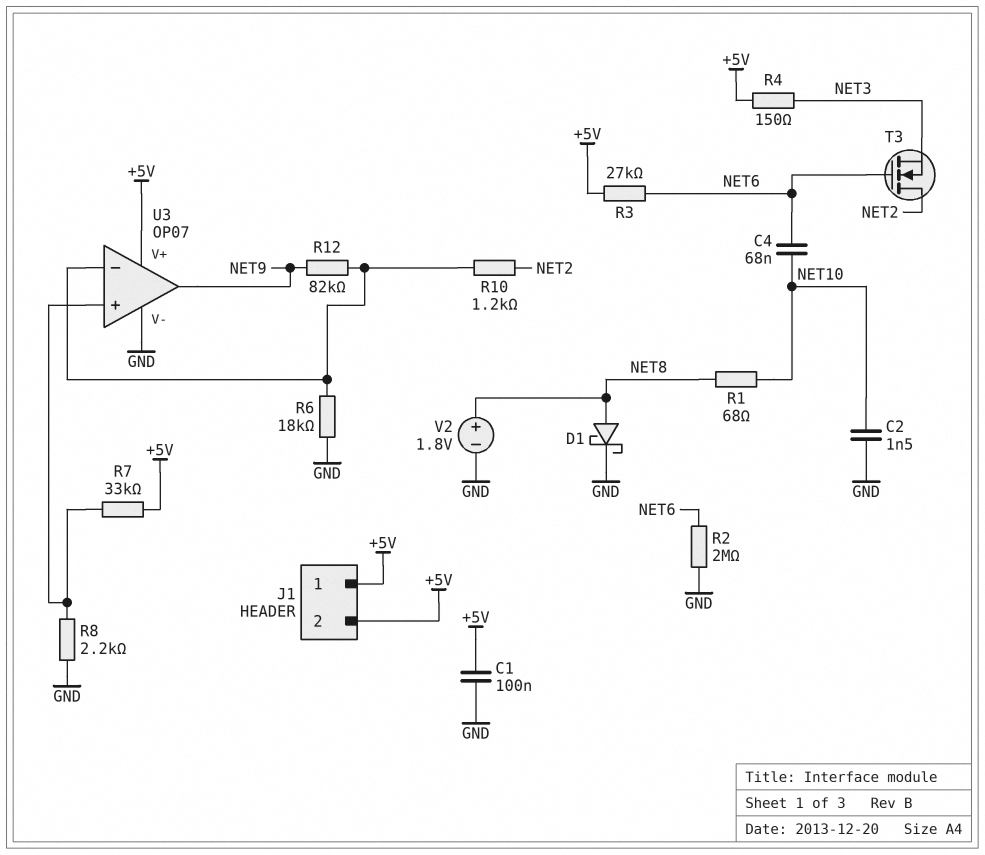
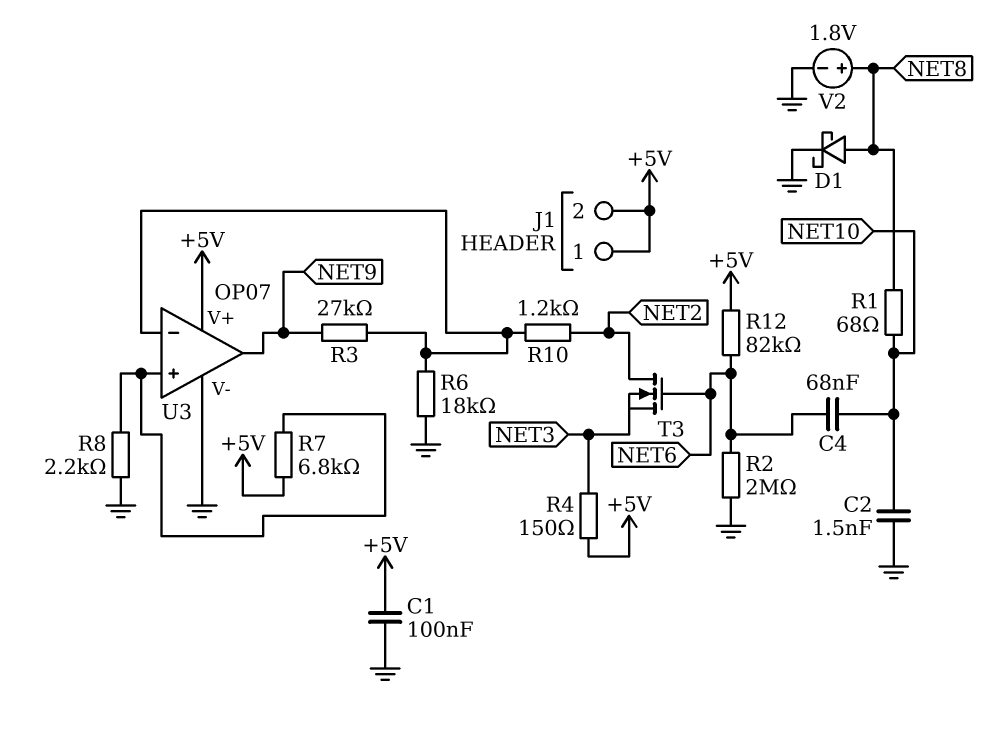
R3: 27k (+5V, NET6) -> 27k (NET9, U3/in-)
R7: 33k (+5V, U3/in+) -> 6.8k (+5V, U3/in+)
R12: 82k (NET9, U3/in-) -> 82k (+5V, NET6)

